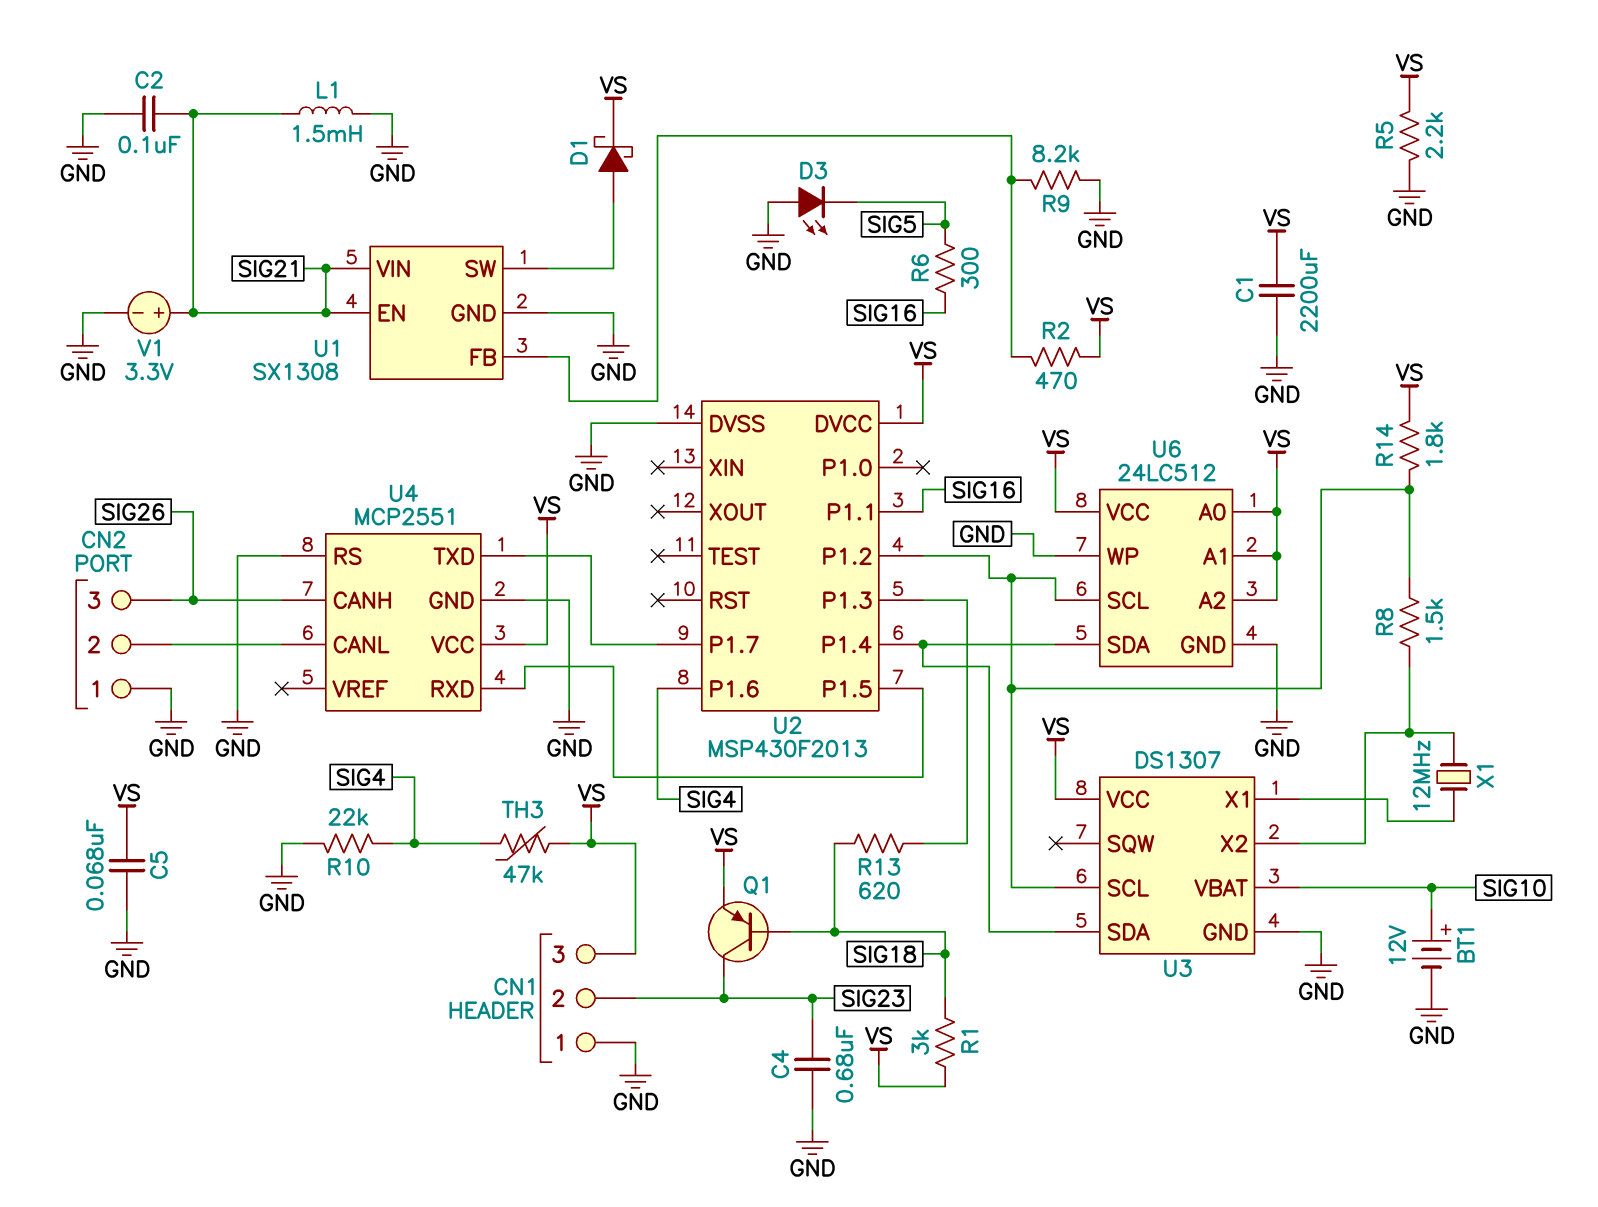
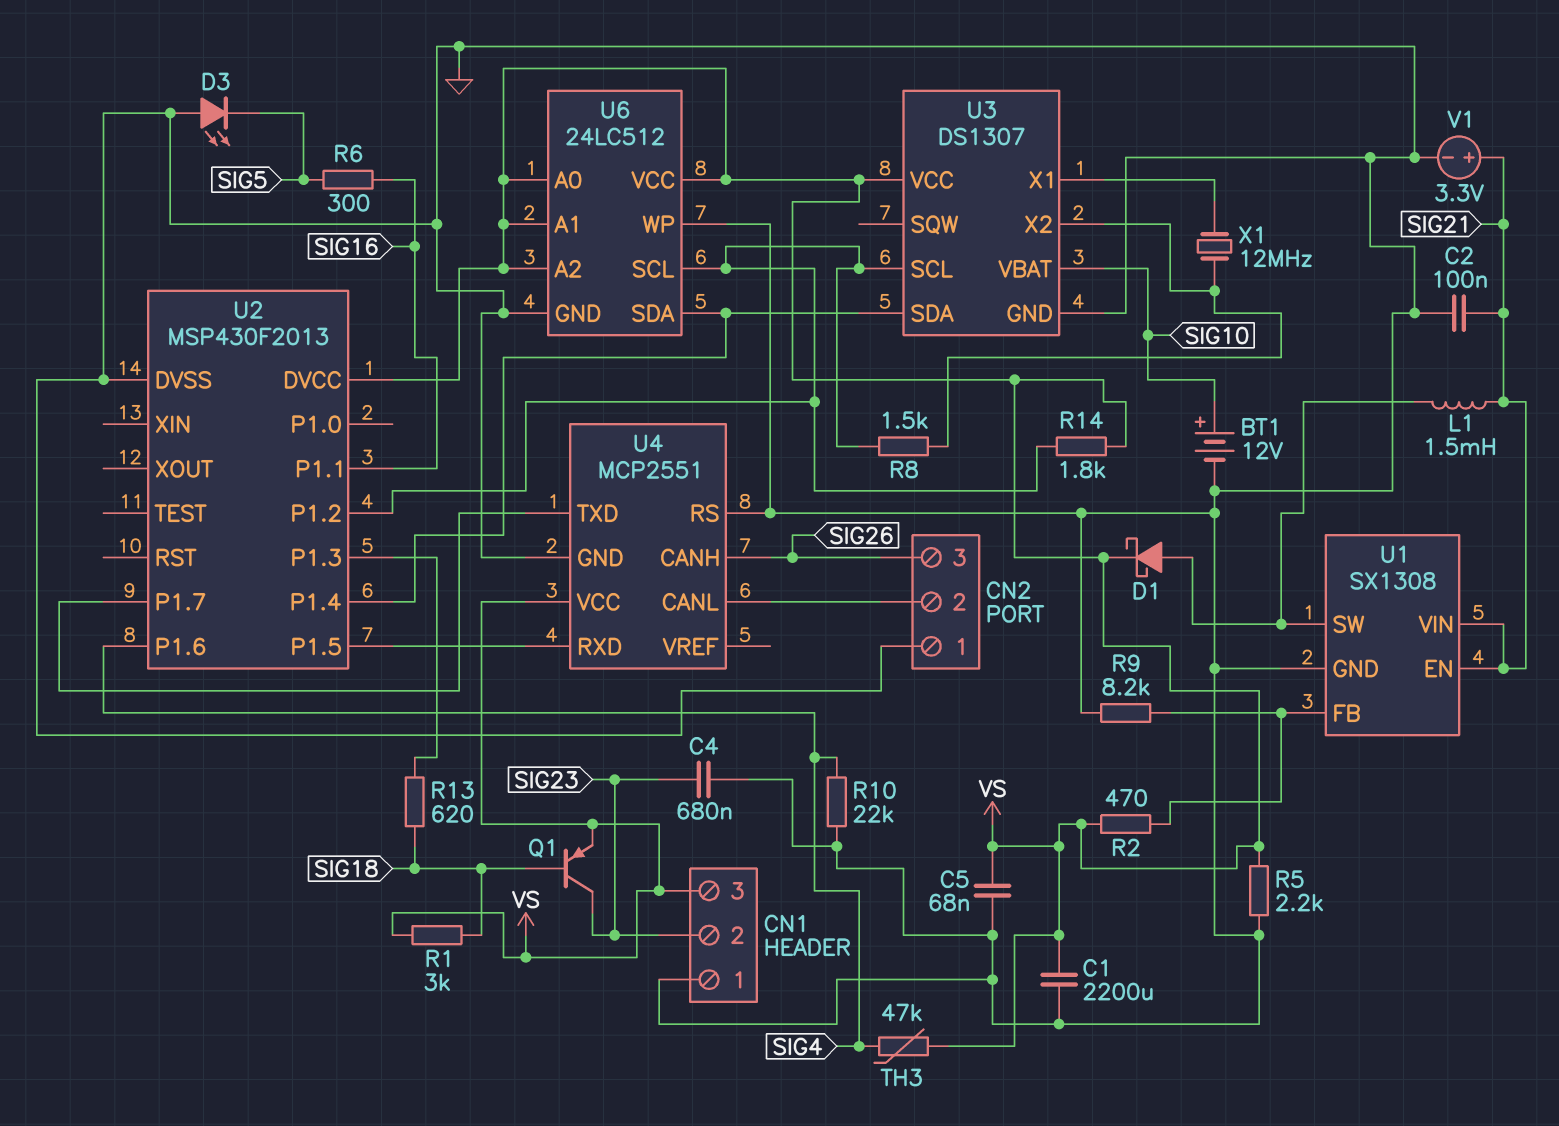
L1: 1.5mH (GND, SIG21) -> 1.5mH (SIG21, U1/SW)

